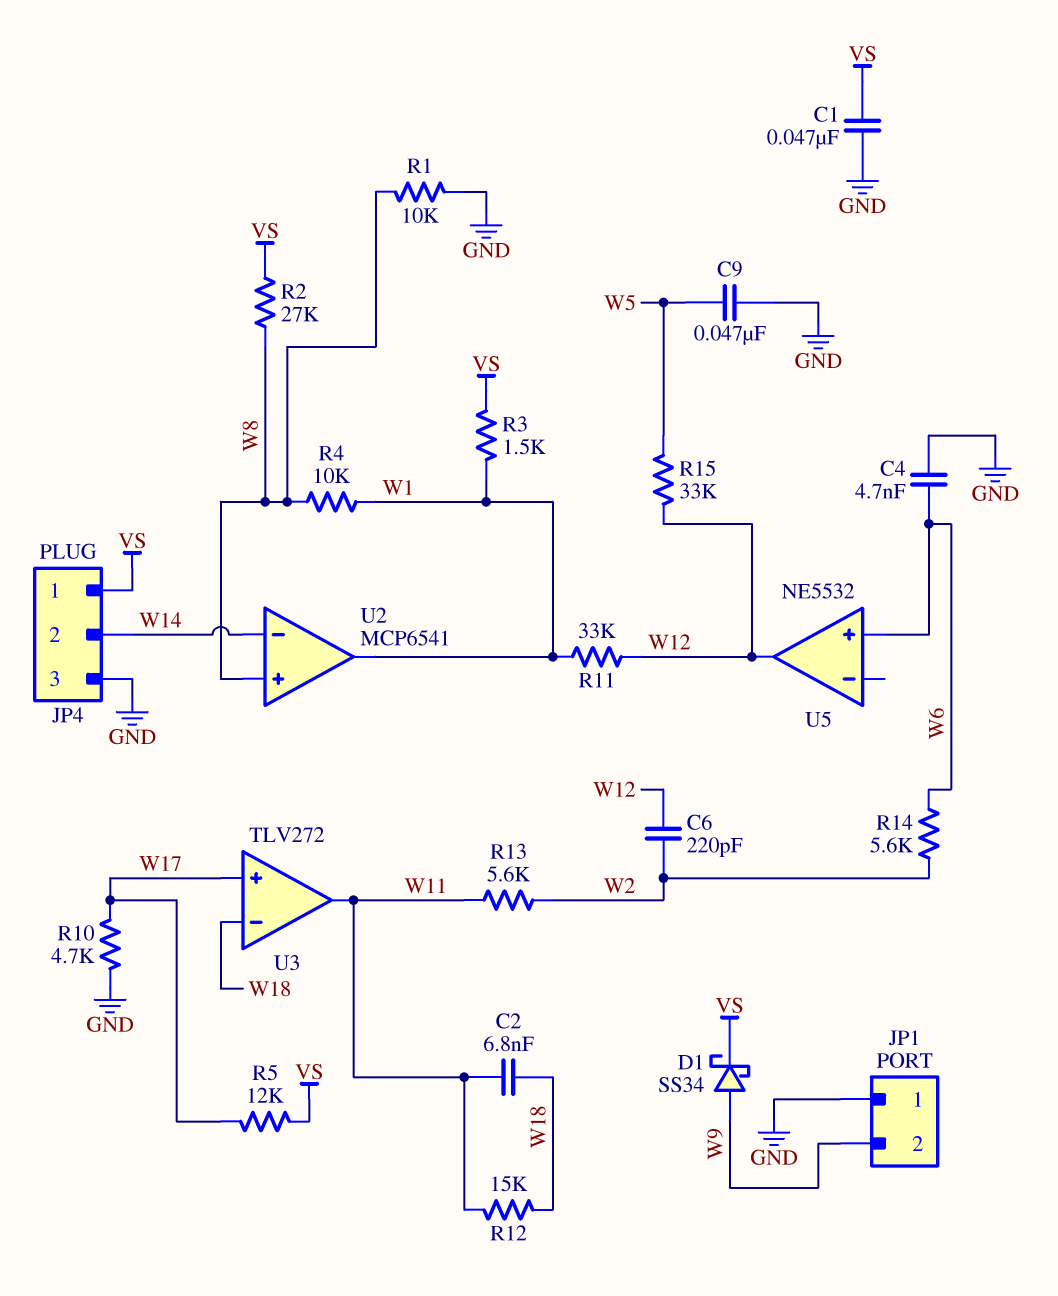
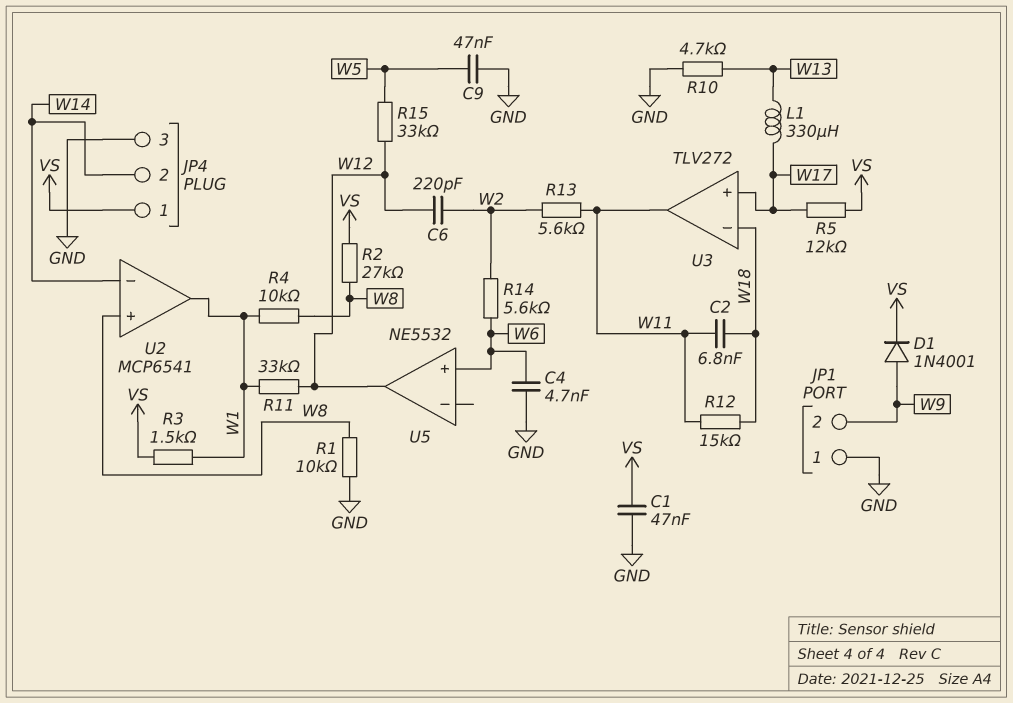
D1: schottky SS34 (A W9, K VS) -> diode 1N4001 (A W9, K VS)
L1: none -> 330uH (W13, W17)
R10: 4.7k (GND, W17) -> 4.7k (GND, W13)

